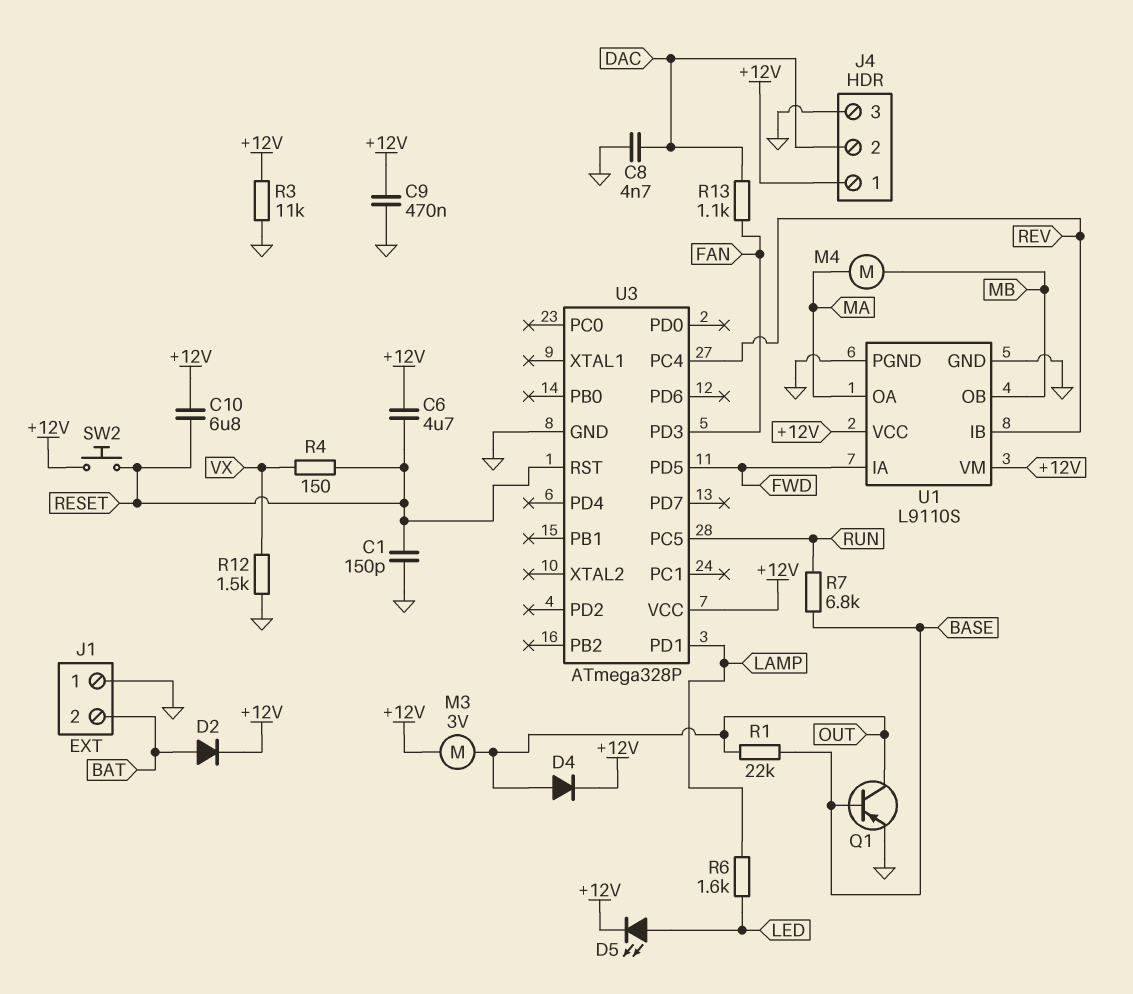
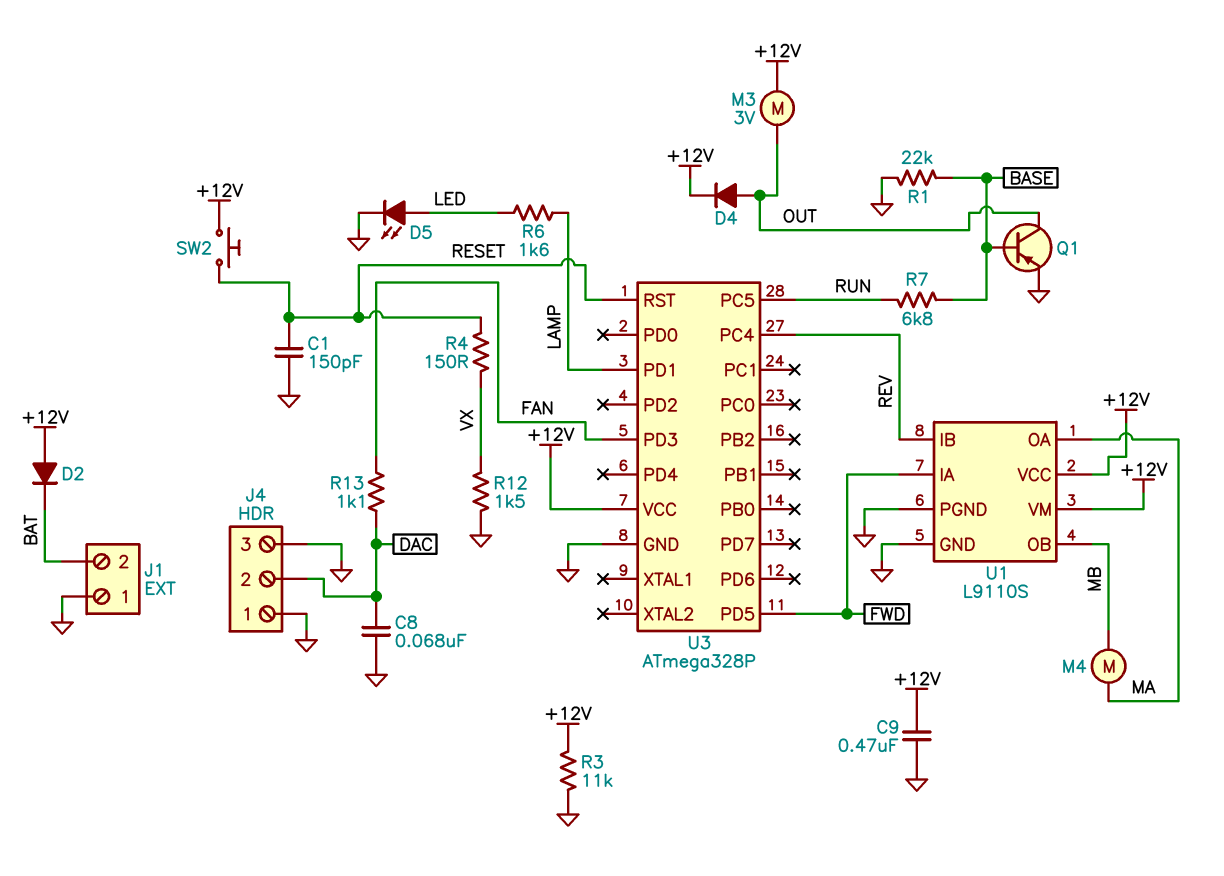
C6: 4.7uF (+12V, RESET) -> none
C8: 4.7nF (DAC, GND) -> 68nF (DAC, GND)
C10: 6.8uF (+12V, RESET) -> none
D2: diode (A BAT, K +12V) -> diode (A +12V, K BAT)
D5: LED (A LED, K +12V) -> LED (A LED, K GND)
J4 pin 1: +12V -> GND
R1: 22k (BASE, OUT) -> 22k (BASE, GND)

